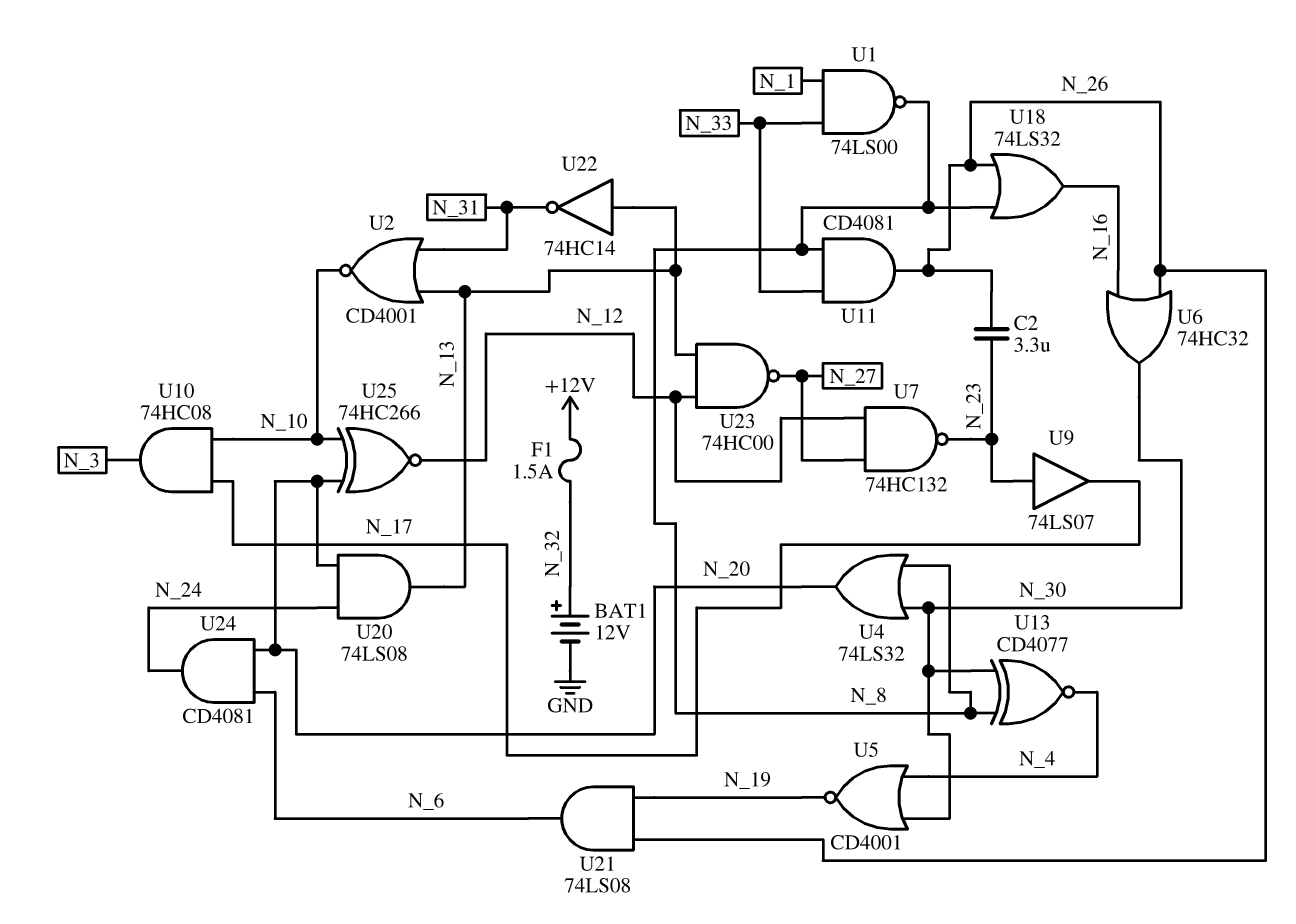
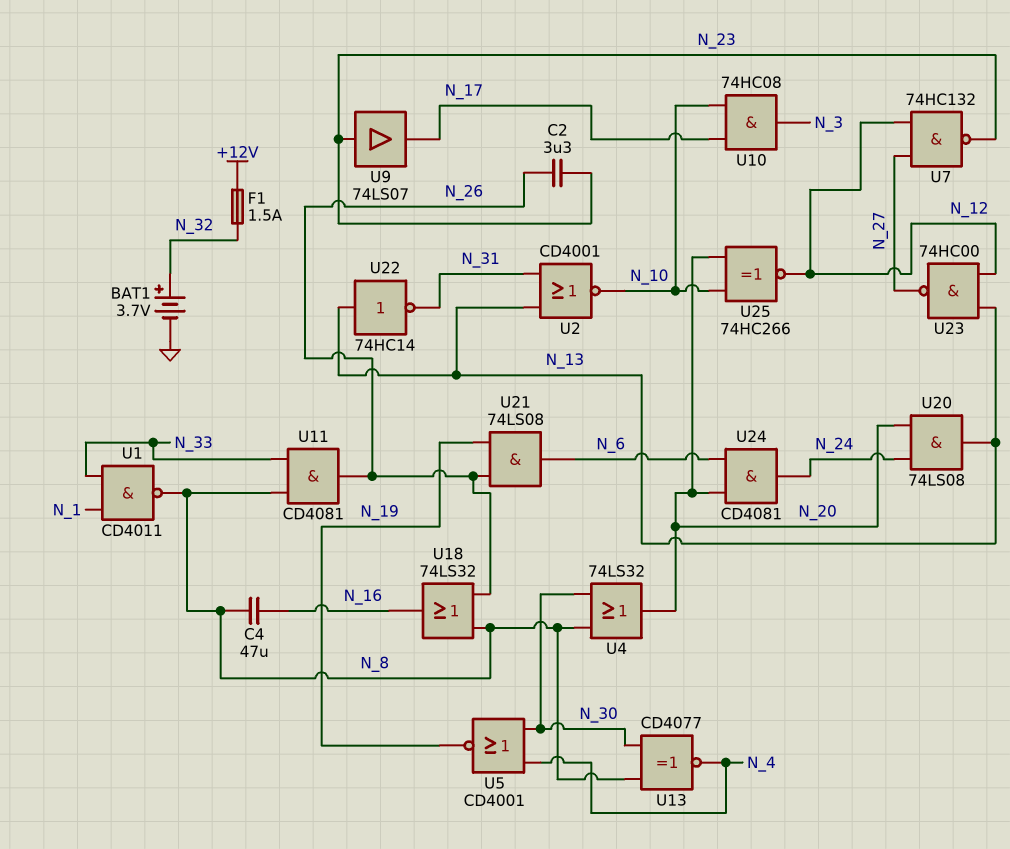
BAT1: 12V (plus N_32, minus GND) -> 3.7V (plus N_32, minus GND)
C4: none -> 47uF (N_8, N_16)
U1: NAND 74LS00 (in N_1, in N_33, out N_8) -> NAND CD4011 (in N_1, in N_33, out N_8)
U6: OR 74HC32 (in N_16, in N_26, out N_30) -> none

